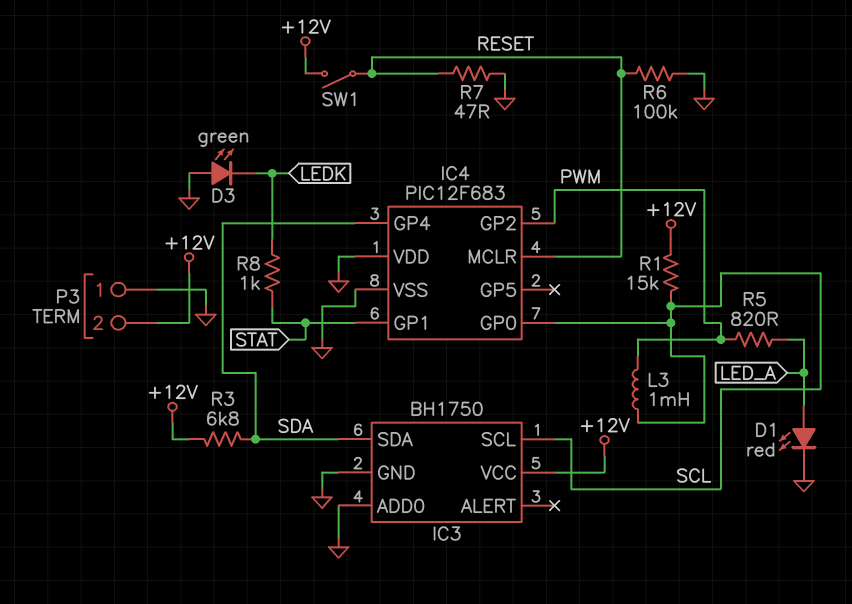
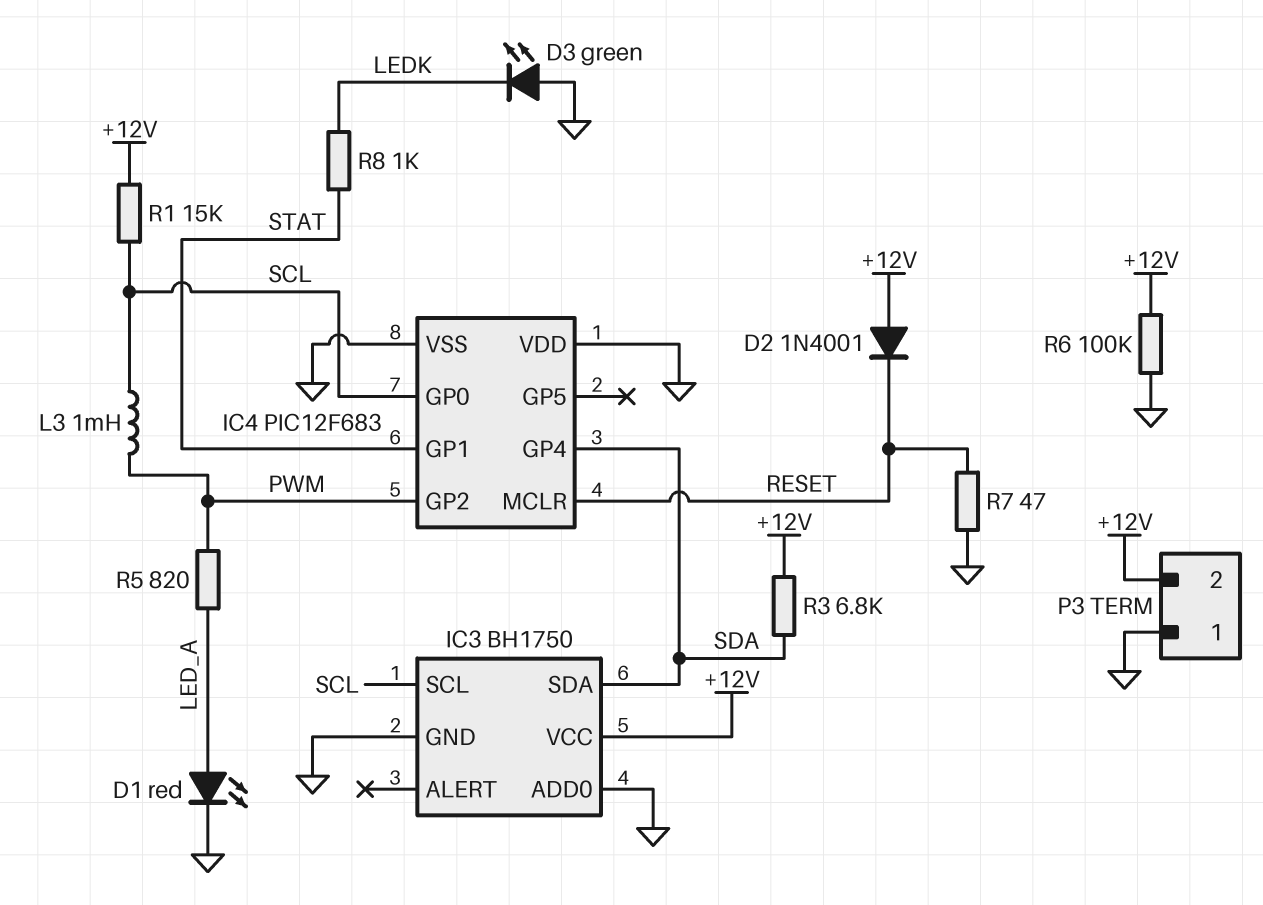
D2: none -> diode 1N4001 (A +12V, K RESET)
R6: 100k (GND, RESET) -> 100k (+12V, GND)
SW1: switch (+12V, RESET) -> none

